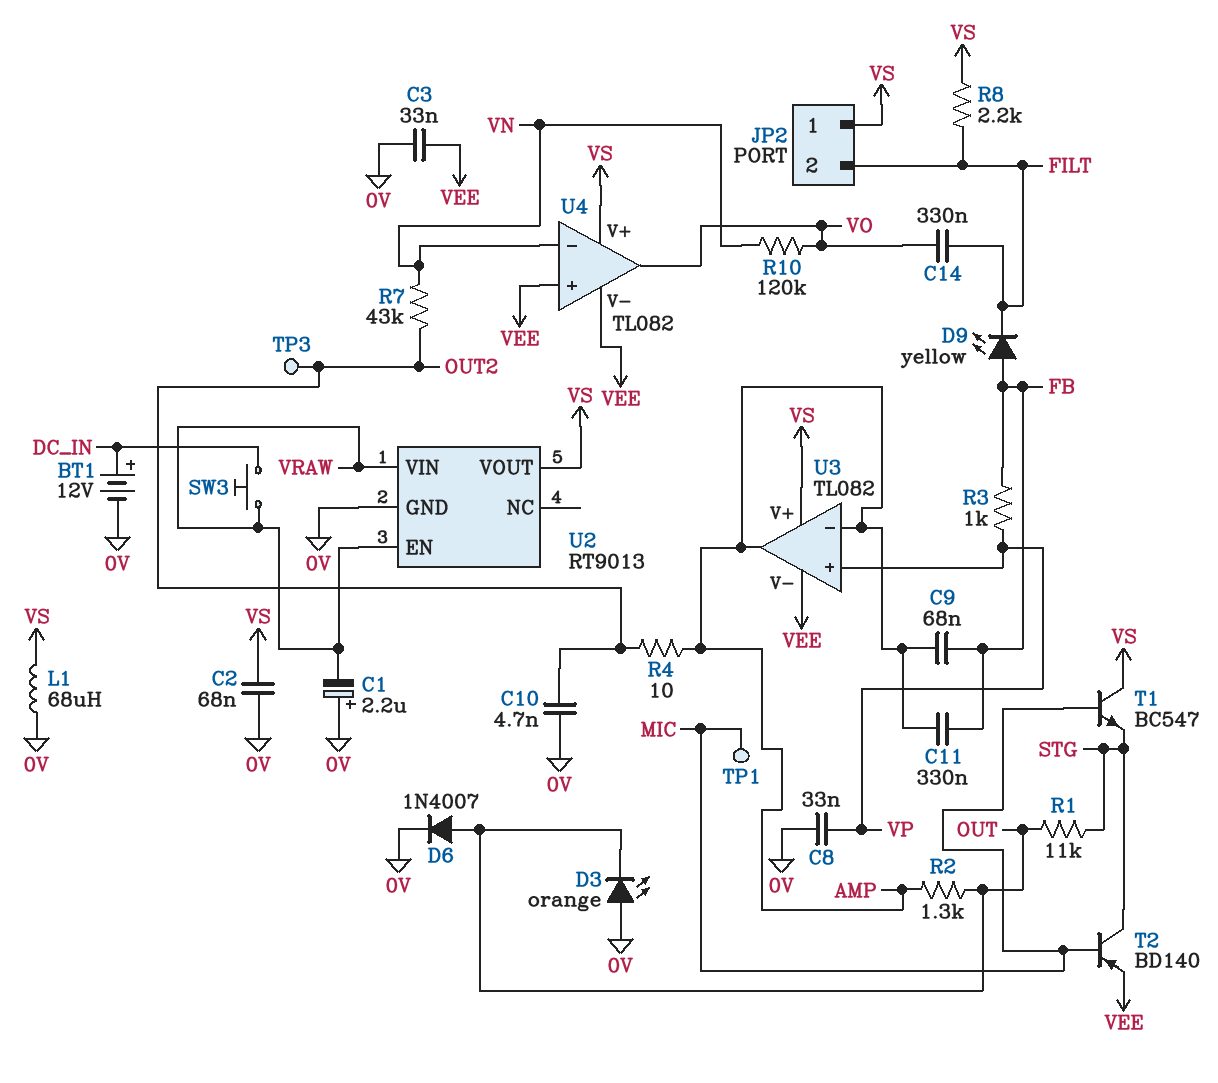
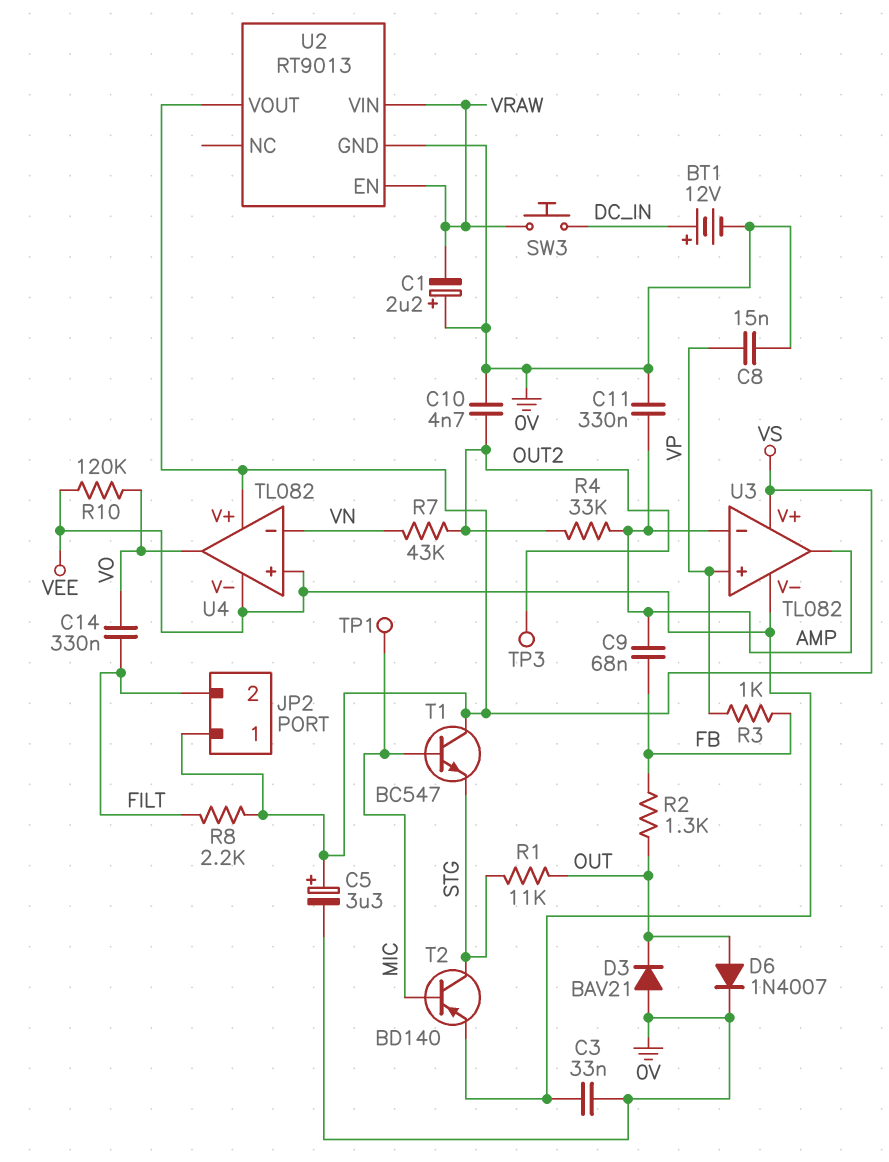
C2: 68nF (0V, VS) -> none
C5: none -> 3.3uF (plus VS, minus 0V)
C8: 33nF (0V, VP) -> 15nF (0V, VP)
C11: 330nF (AMP, FB) -> 330nF (0V, AMP)
D3: LED orange (A 0V, K OUT) -> diode BAV21 (A 0V, K OUT)
D9: LED yellow (A FB, K FILT) -> none
L1: 68uH (0V, VS) -> none
R2: 1.3k (AMP, OUT) -> 1.3k (FB, OUT)
R4: 10 (AMP, OUT2) -> 33k (AMP, OUT2)
R10: 120k (VN, VO) -> 120k (VEE, VO)

